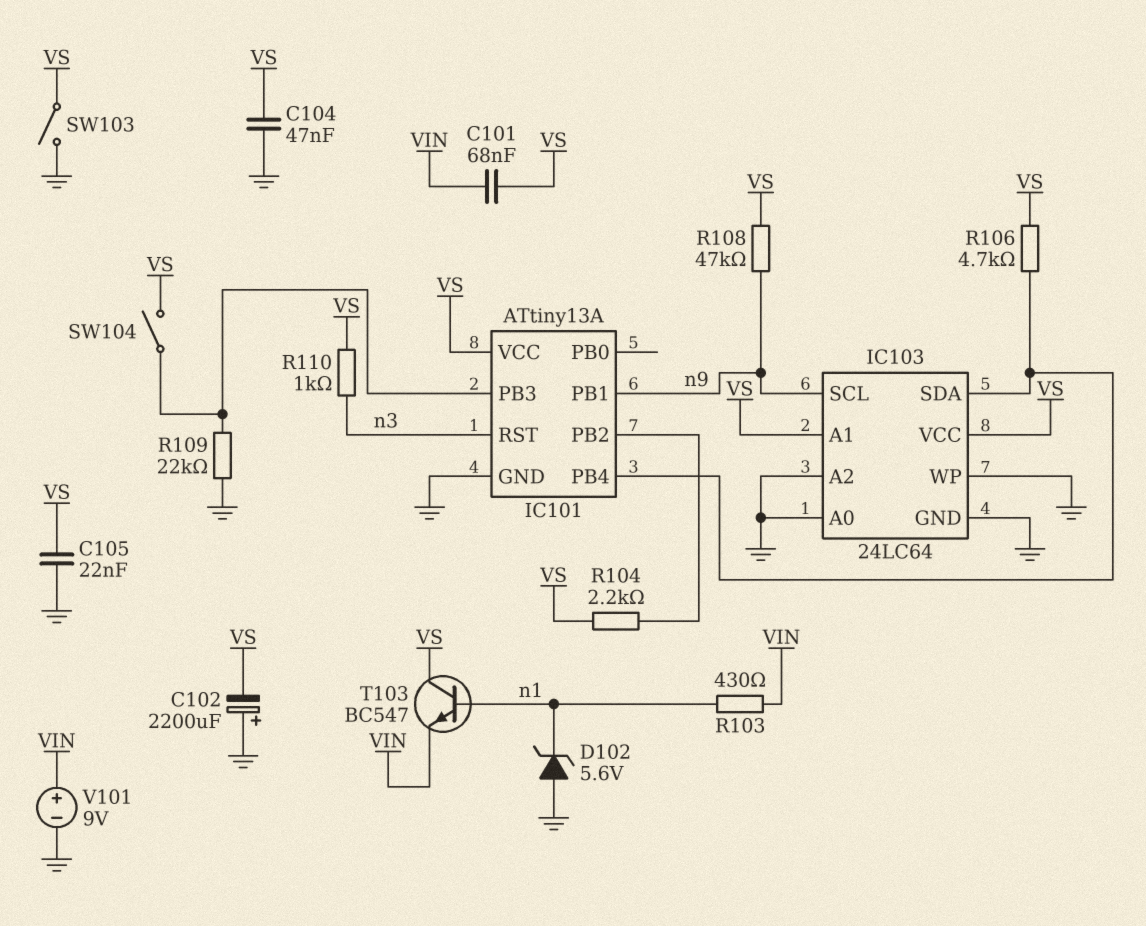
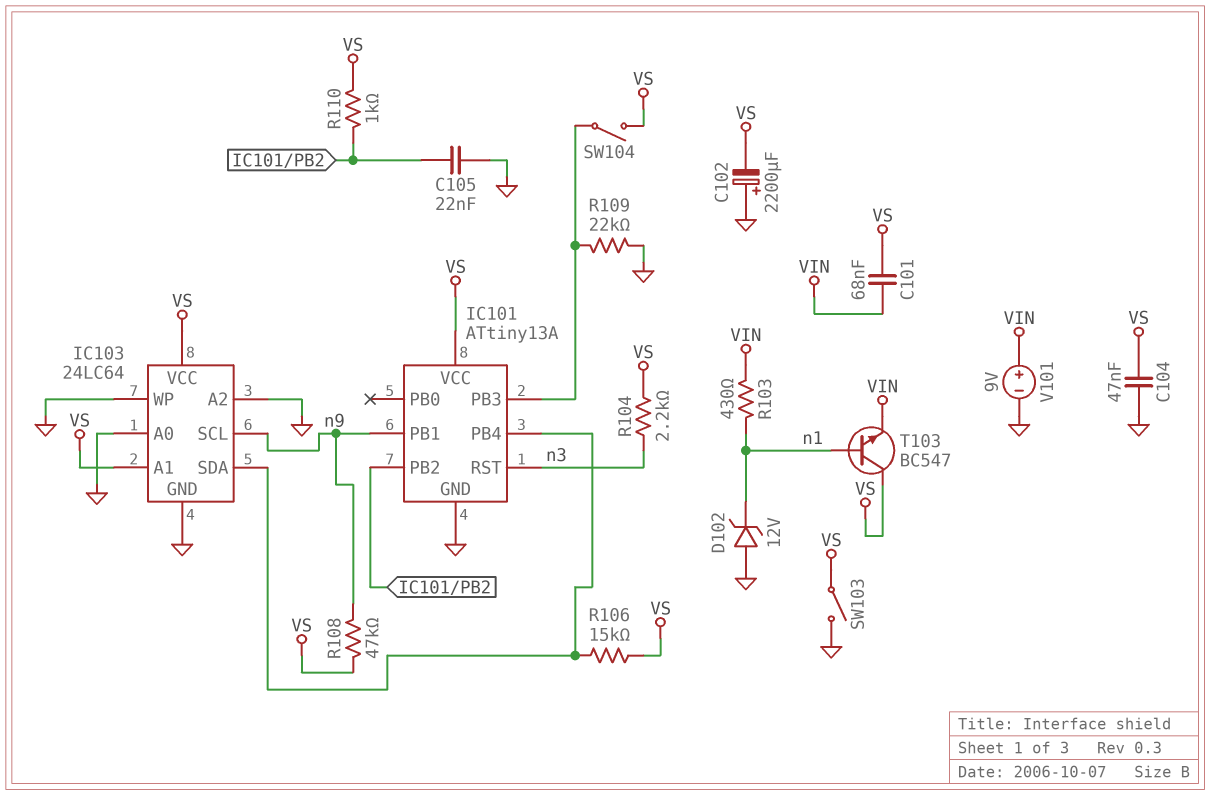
C105: 22nF (GND, VS) -> 22nF (GND, IC101/PB2)
D102: zener 5.6V (A GND, K n1) -> zener 12V (A GND, K n1)
R104: 2.2k (IC101/PB2, VS) -> 2.2k (VS, n3)
R106: 4.7k (IC101/PB4, VS) -> 15k (IC101/PB4, VS)
R110: 1k (VS, n3) -> 1k (IC101/PB2, VS)

